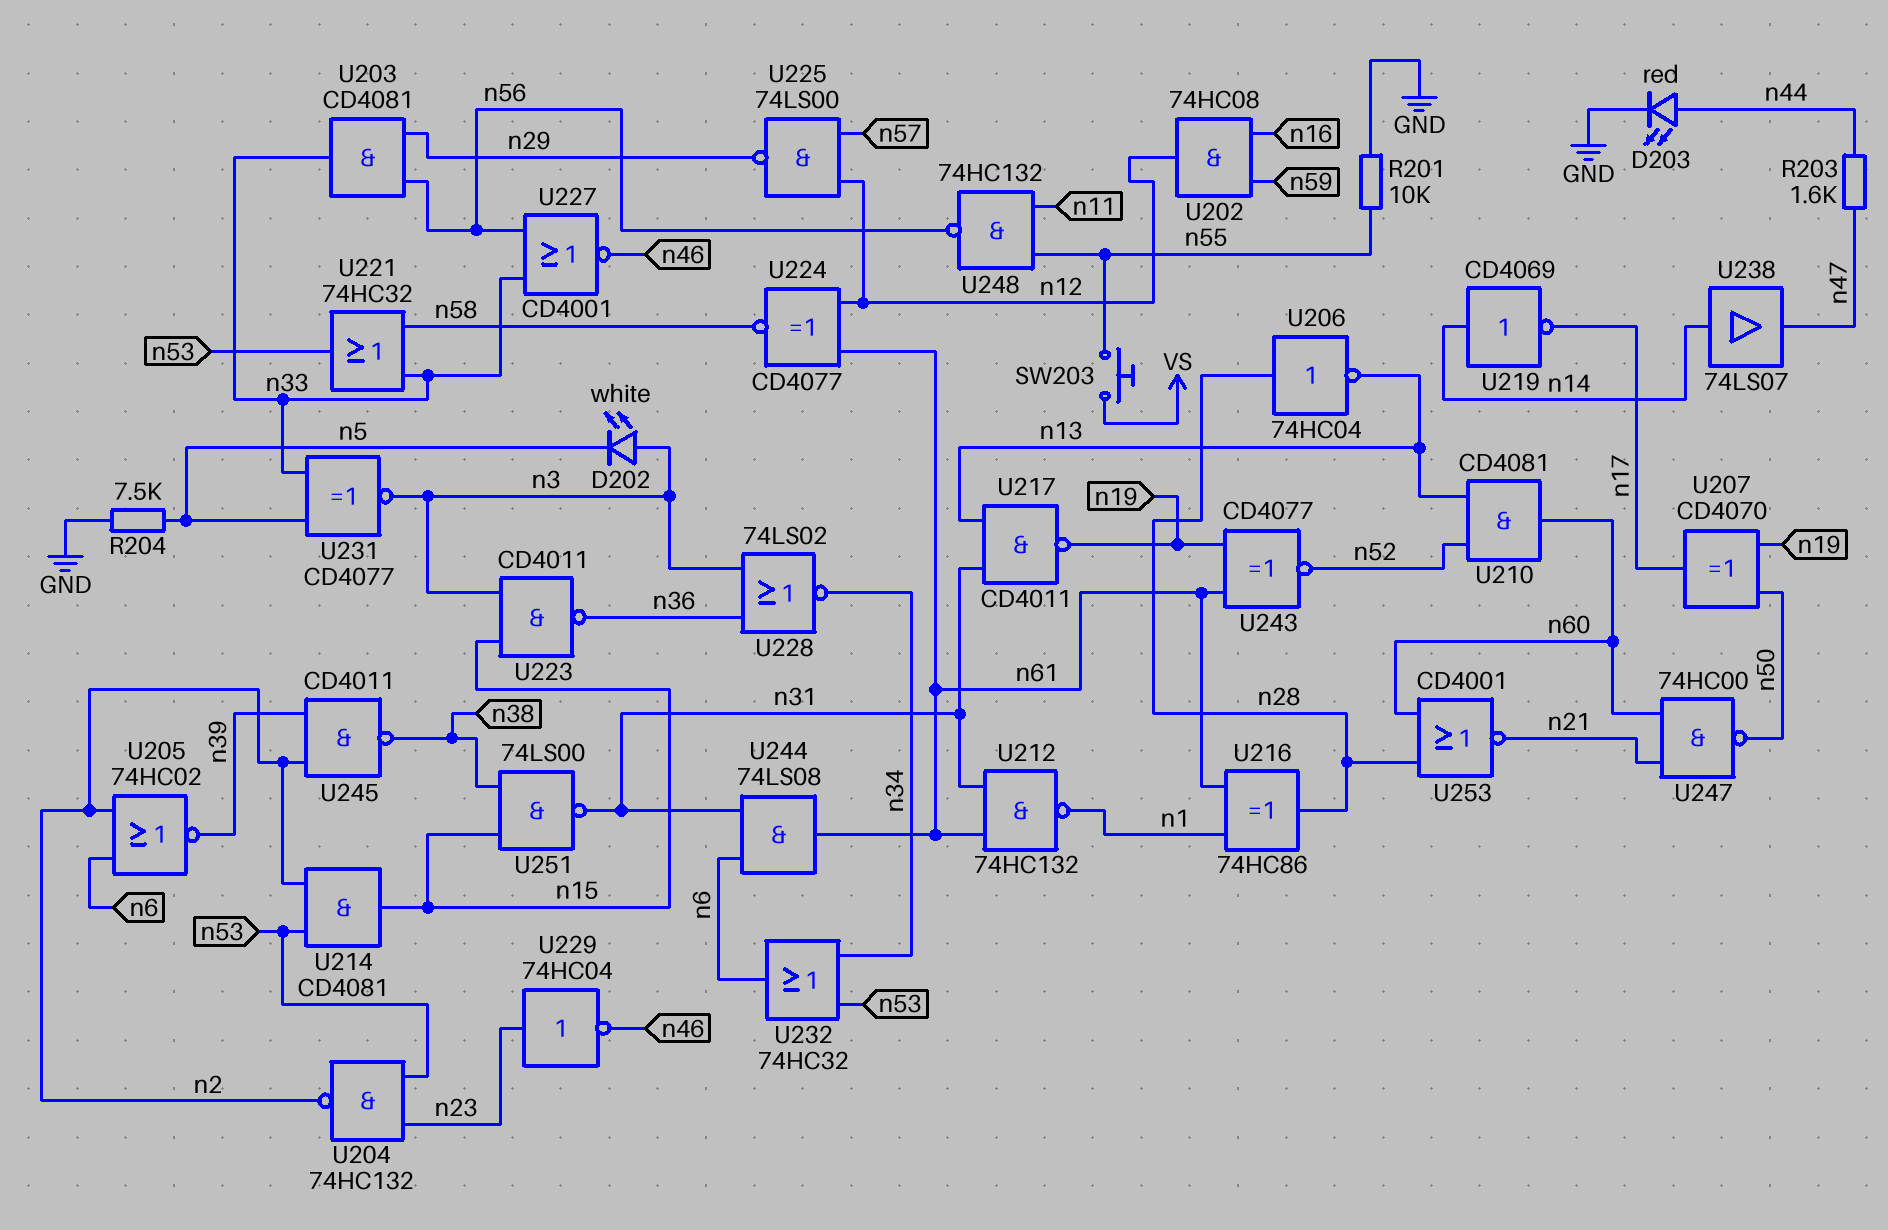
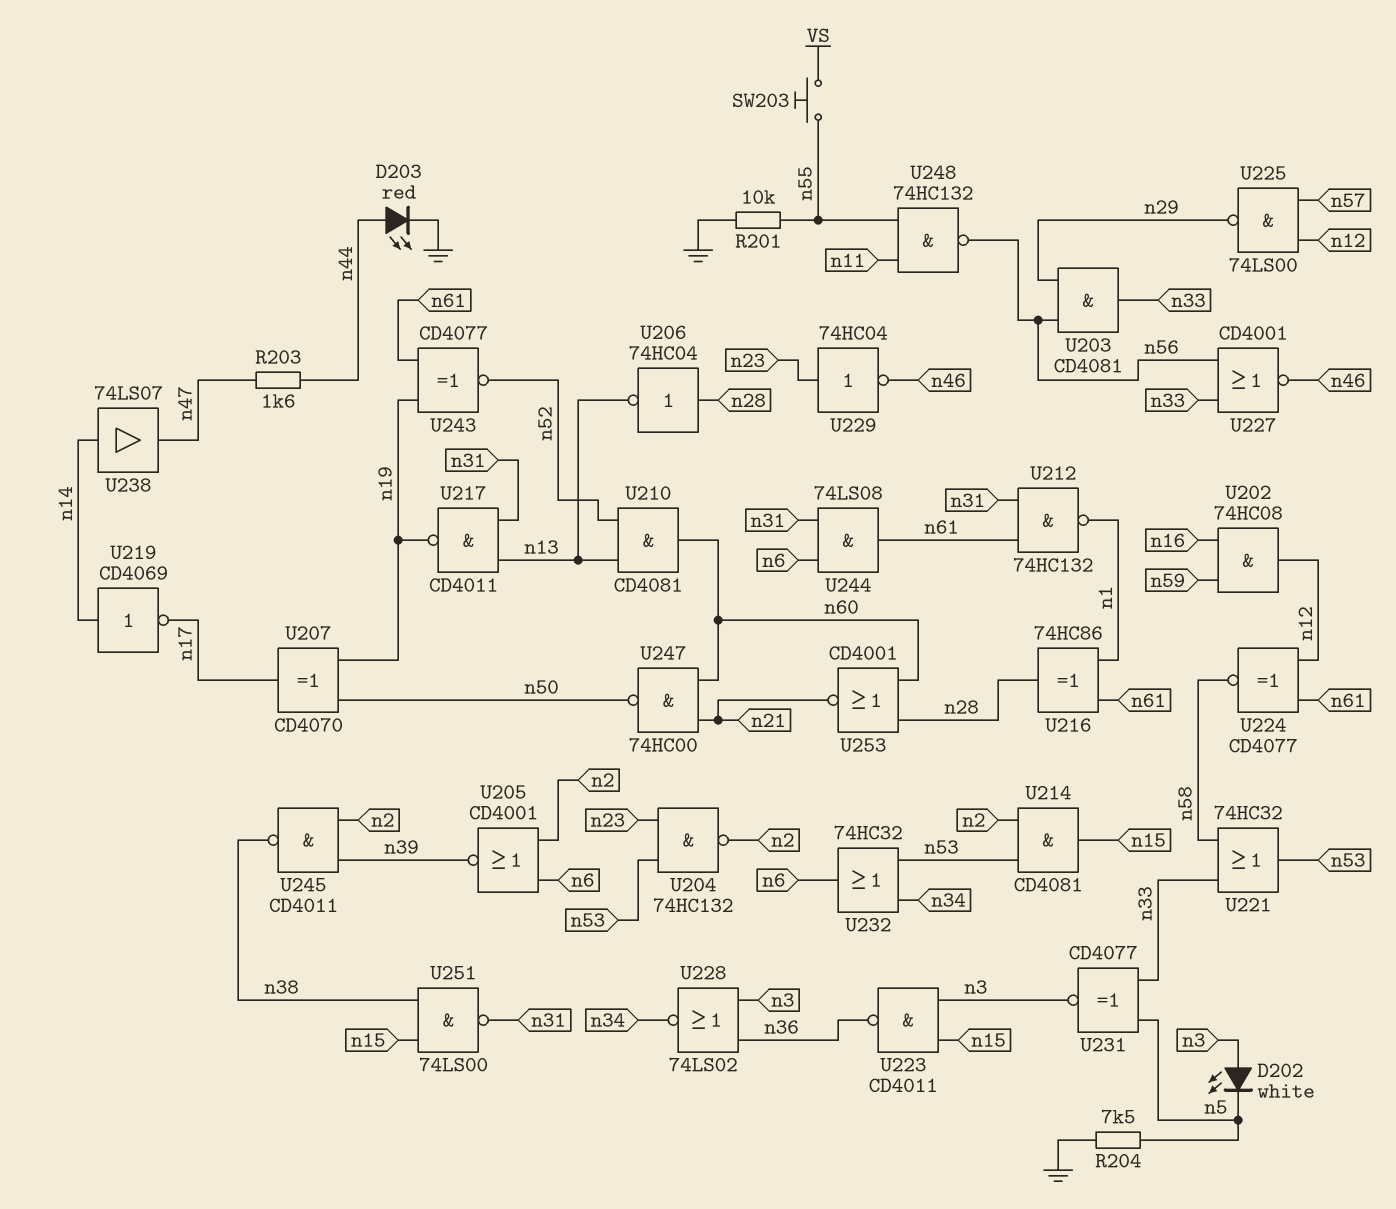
U205: NOR 74HC02 (in n2, in n6, out n39) -> NOR CD4001 (in n2, in n6, out n39)

